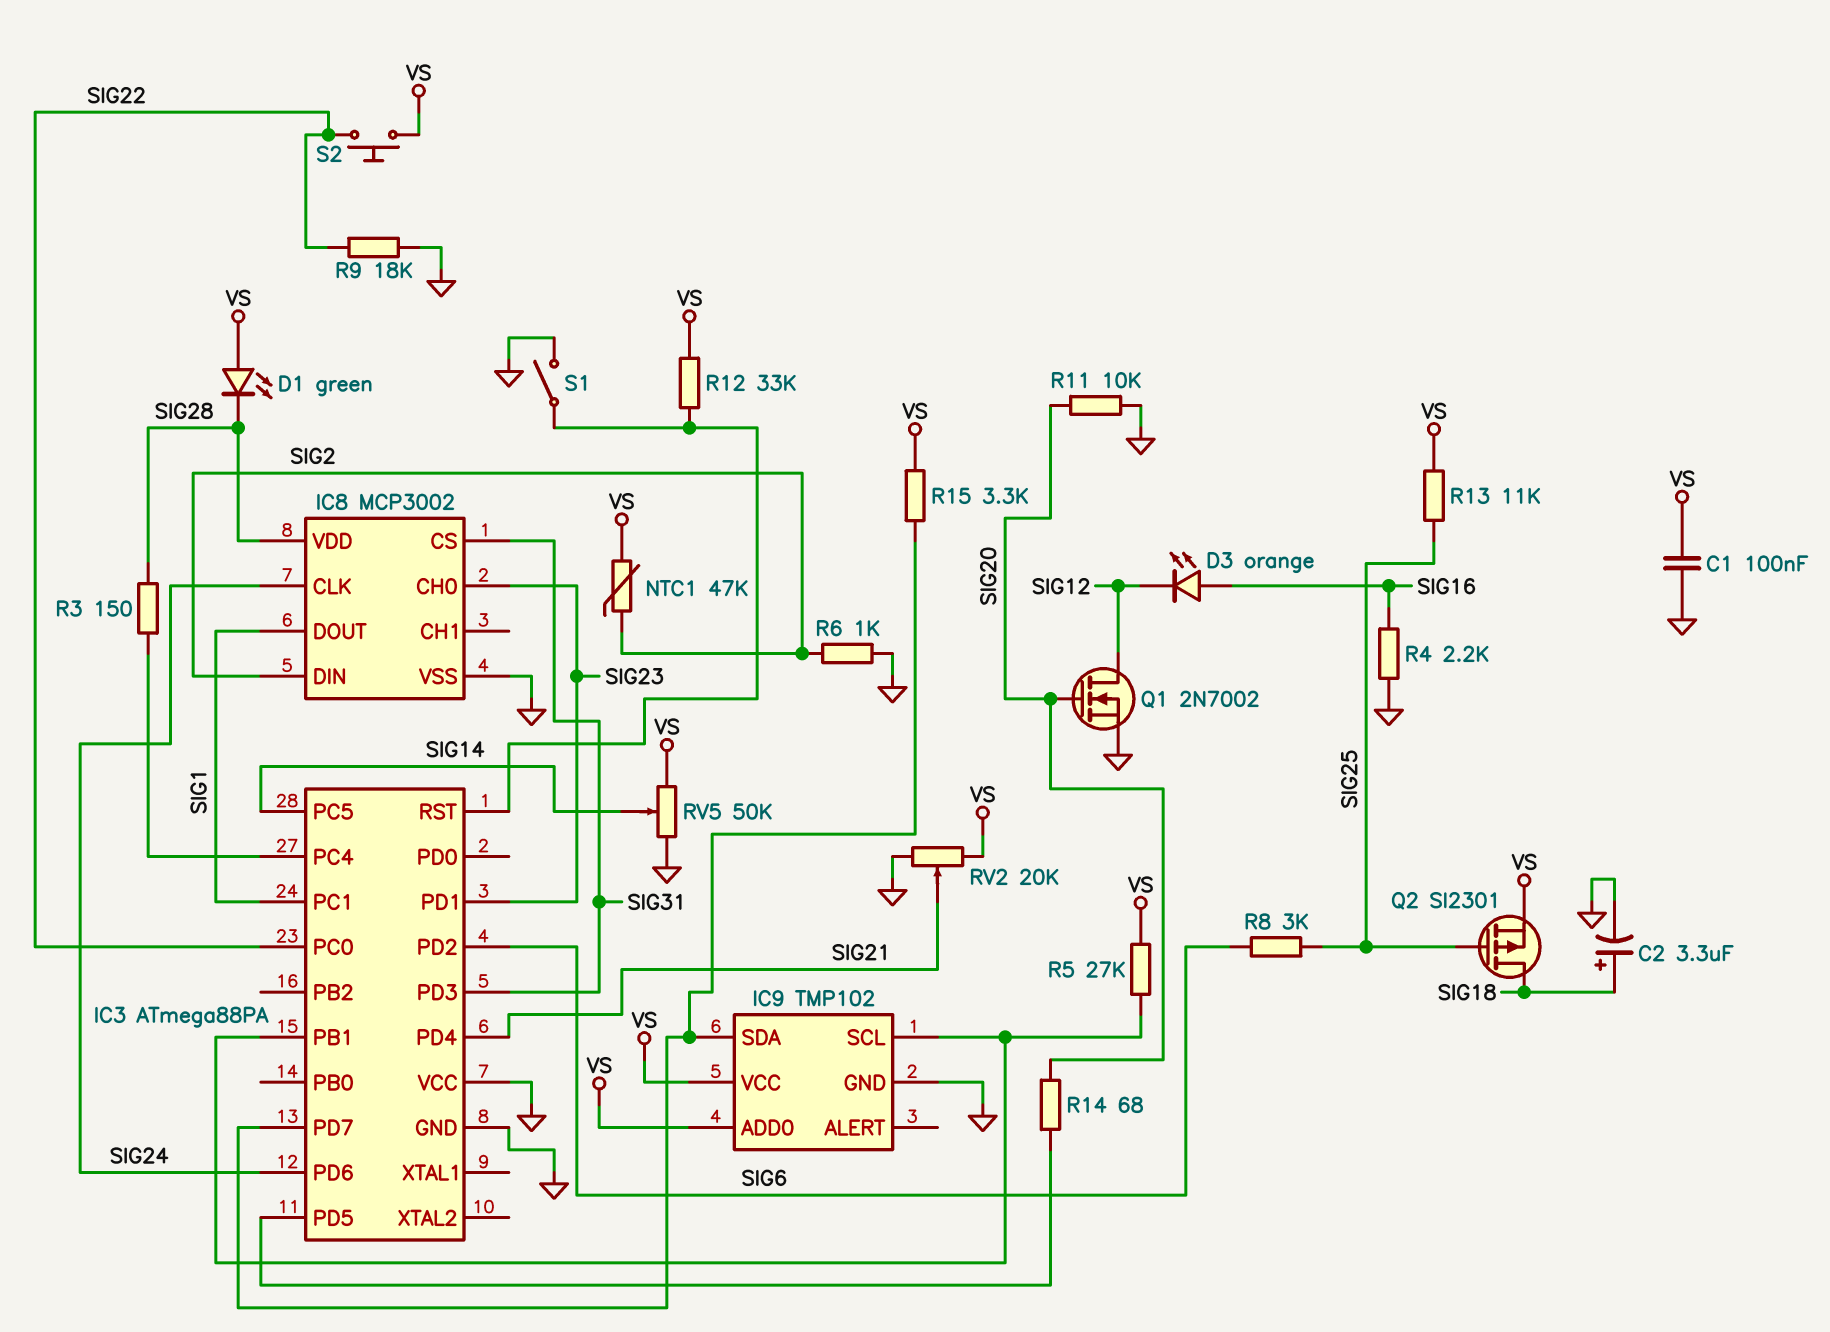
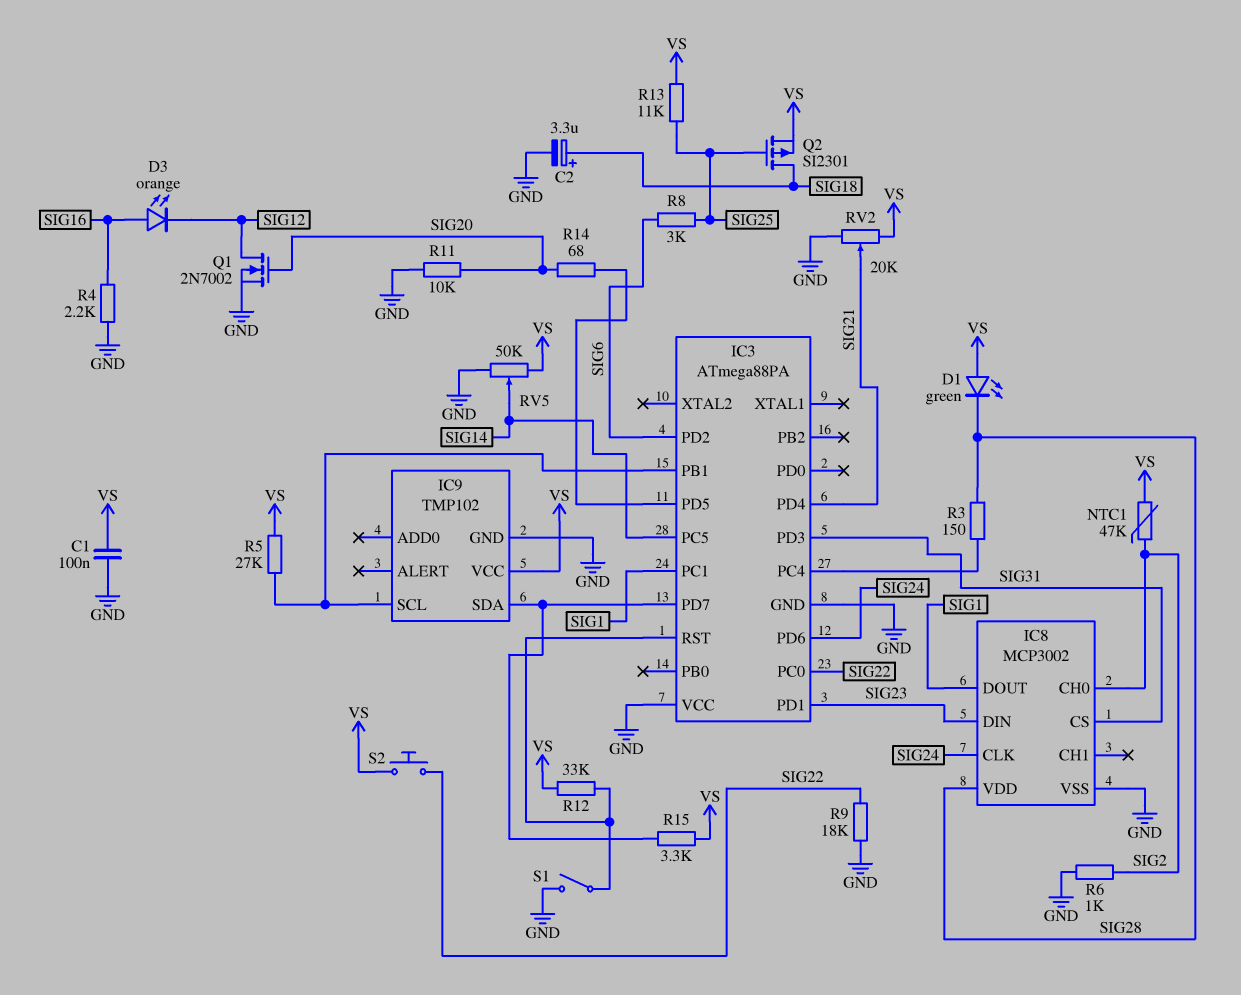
IC8 pin CH0: SIG23 -> SIG2
IC8 pin DIN: SIG2 -> SIG23
IC9 pin ADD0: VS -> none

